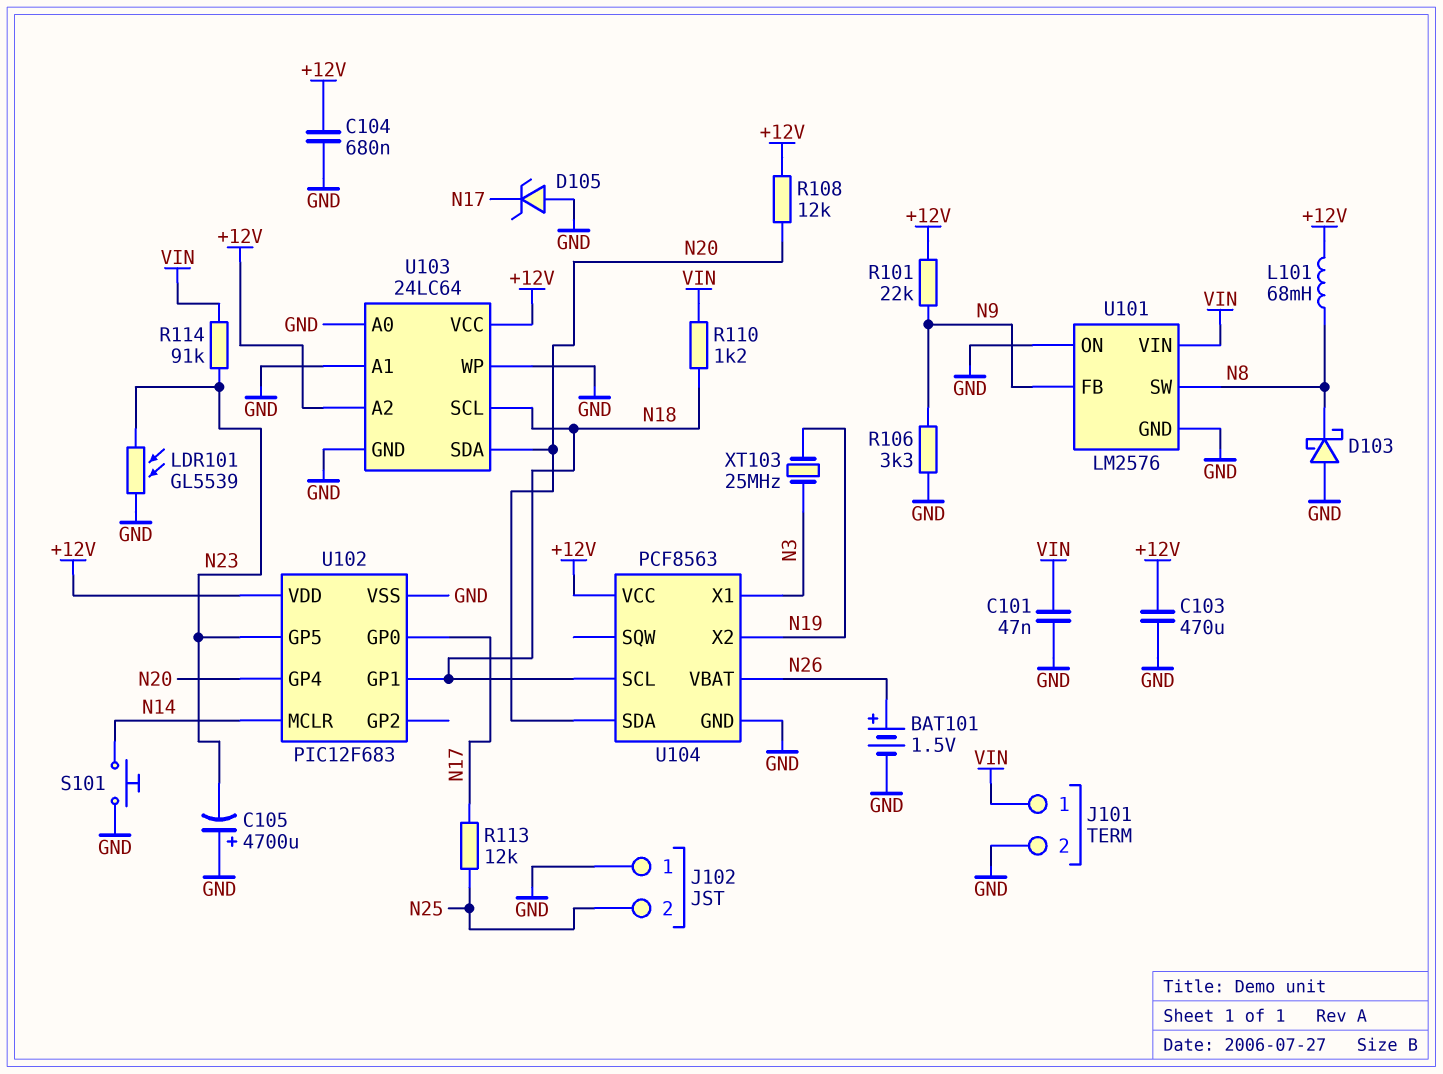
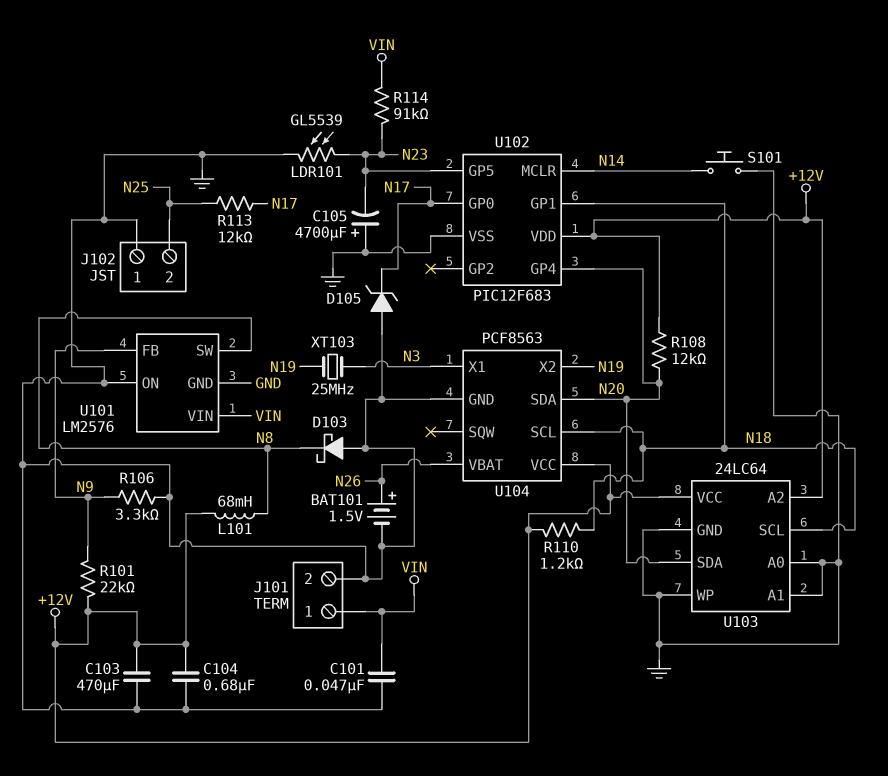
R110: 1.2k (N18, VIN) -> 1.2k (+12V, N18)

